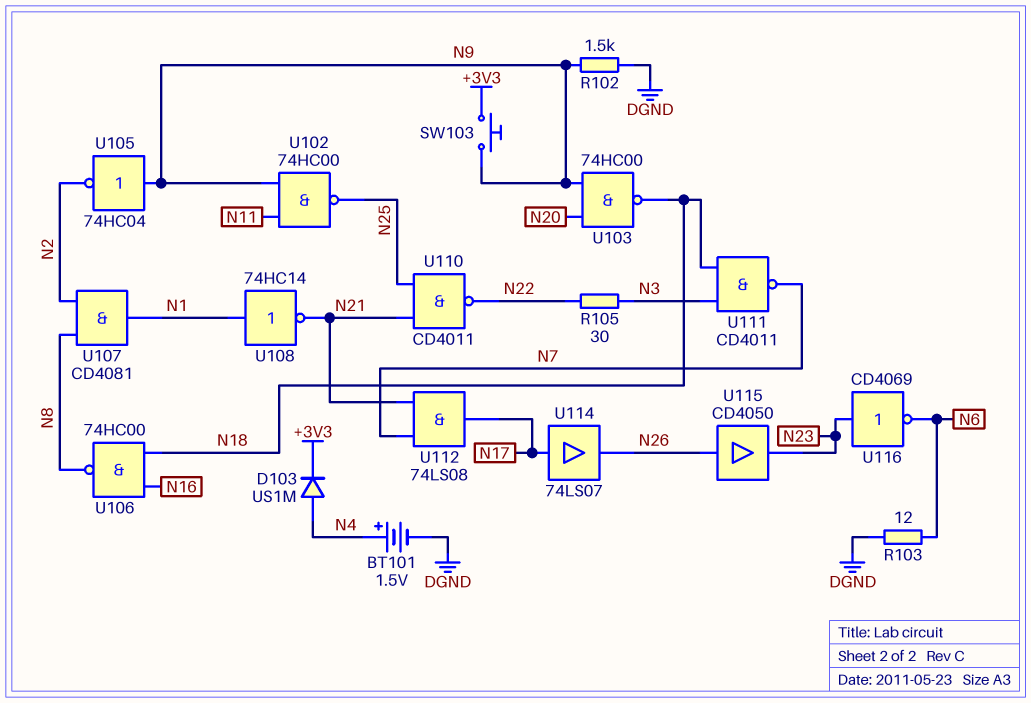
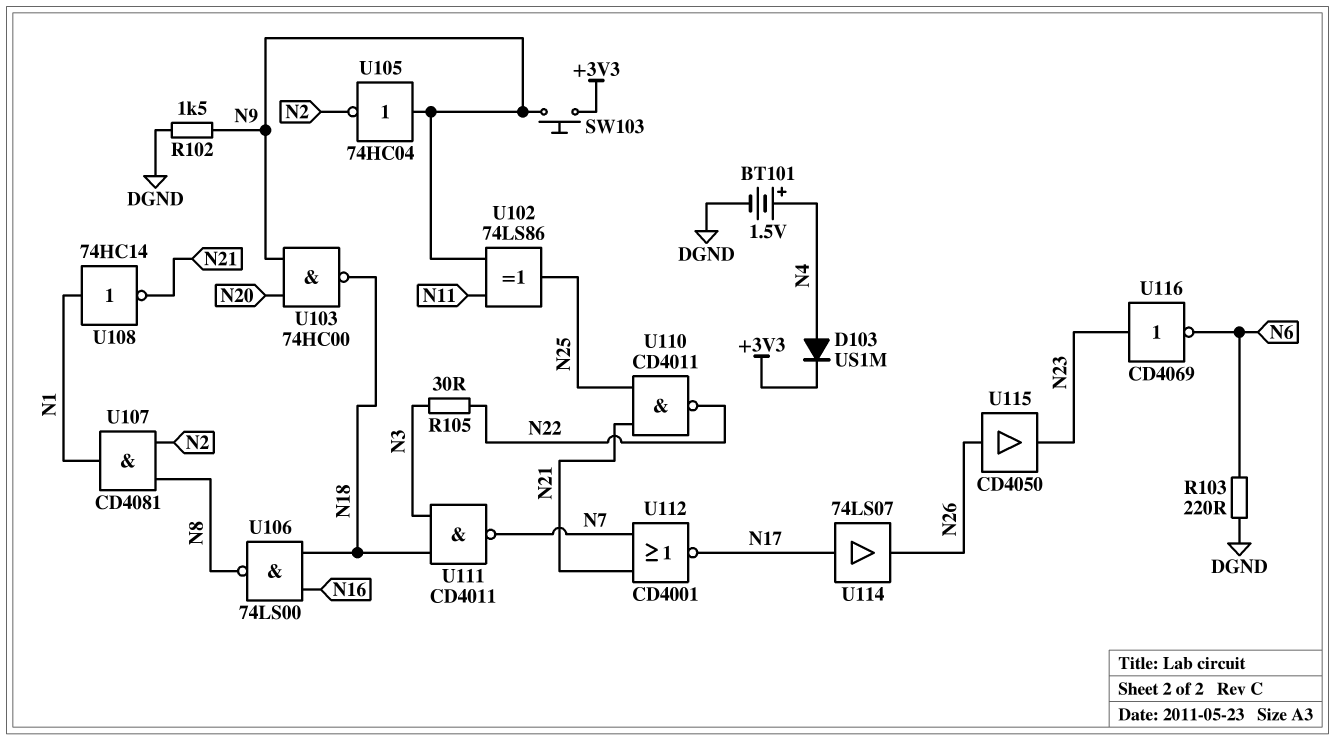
R103: 12 (DGND, N6) -> 220 (DGND, N6)
U102: NAND 74HC00 (in N9, in N11, out N25) -> XOR 74LS86 (in N9, in N11, out N25)
U106: NAND 74HC00 (in N16, in N18, out N8) -> NAND 74LS00 (in N16, in N18, out N8)
U112: AND 74LS08 (in N7, in N21, out N17) -> NOR CD4001 (in N7, in N21, out N17)

